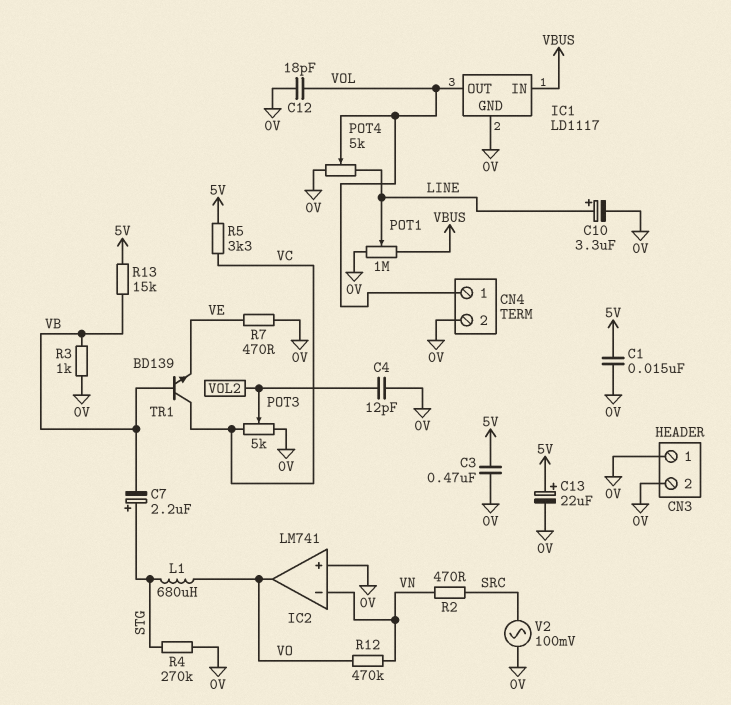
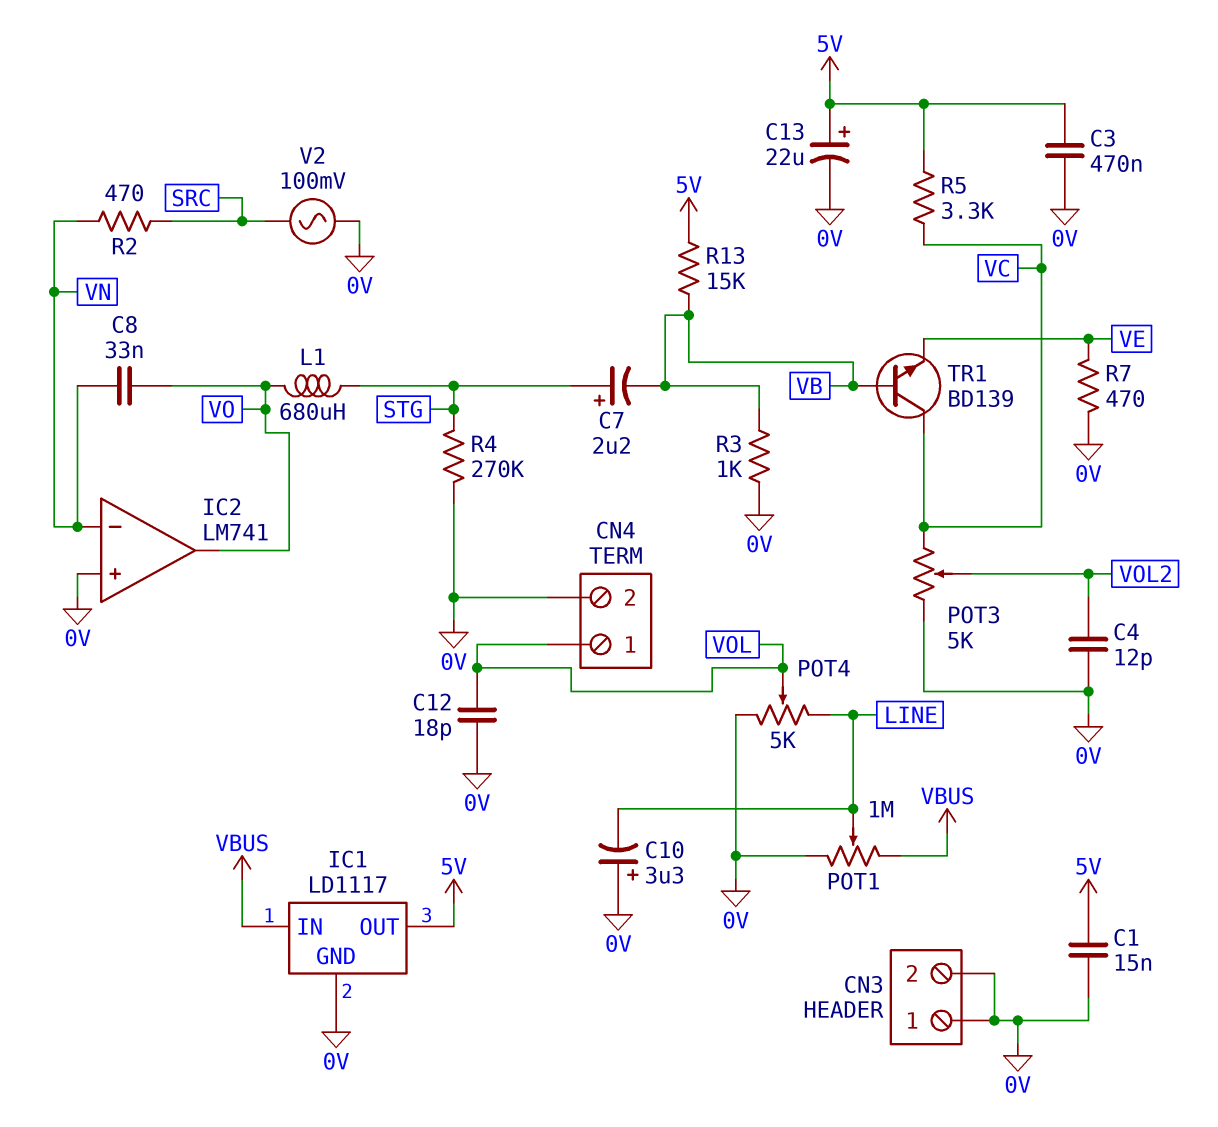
C8: none -> 33nF (VN, VO)
C10: 3.3uF (plus LINE, minus 0V) -> 3.3uF (plus 0V, minus LINE)
IC1 pin OUT: VOL -> 5V
R12: 470k (VN, VO) -> none

